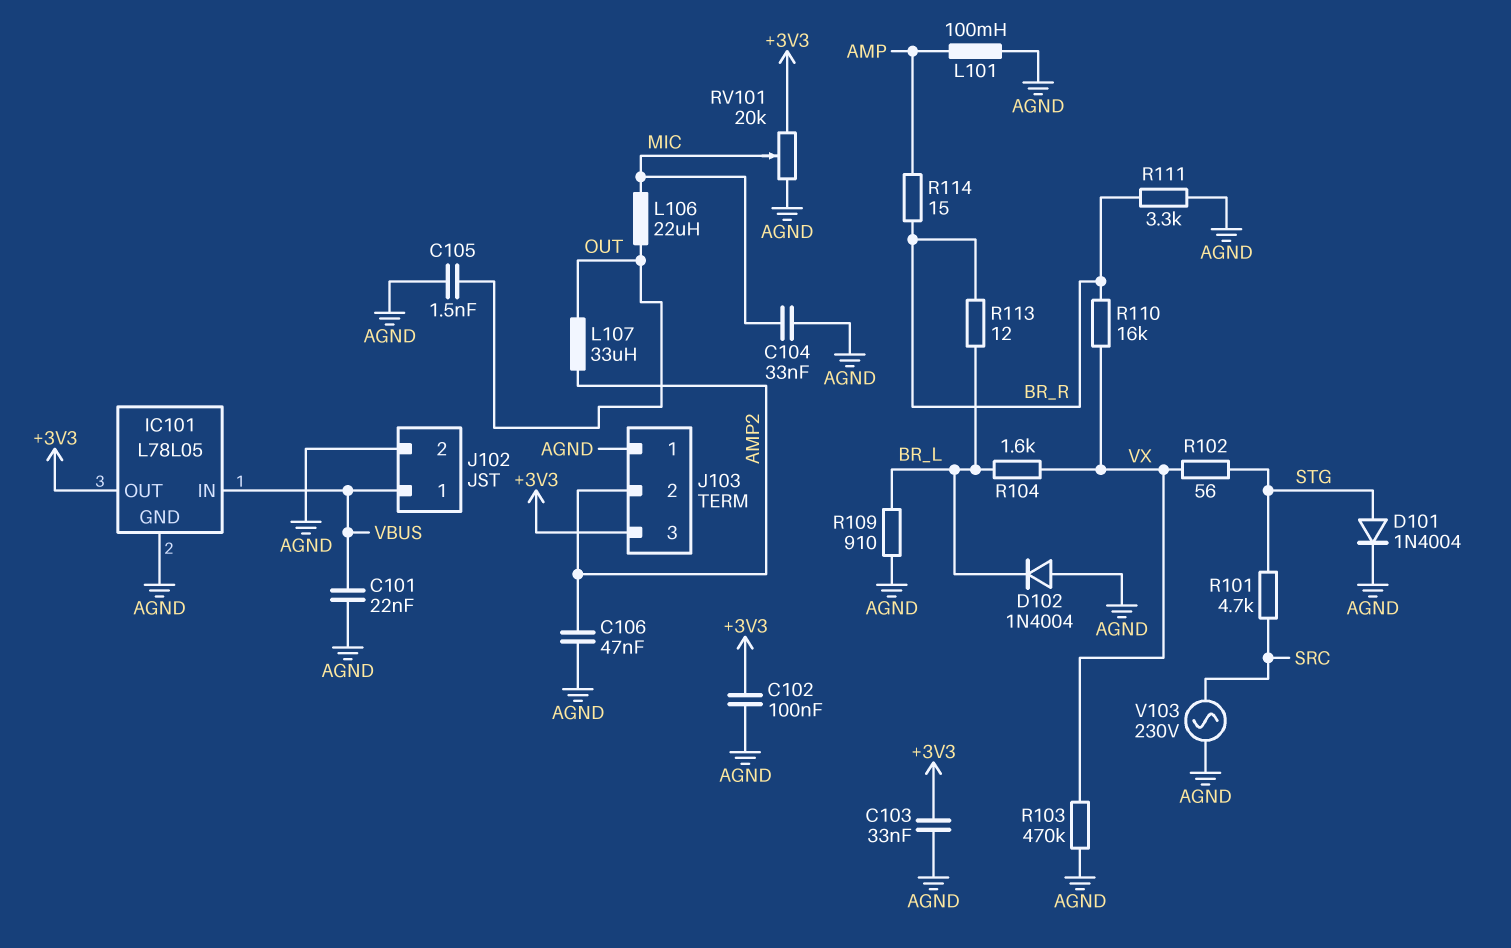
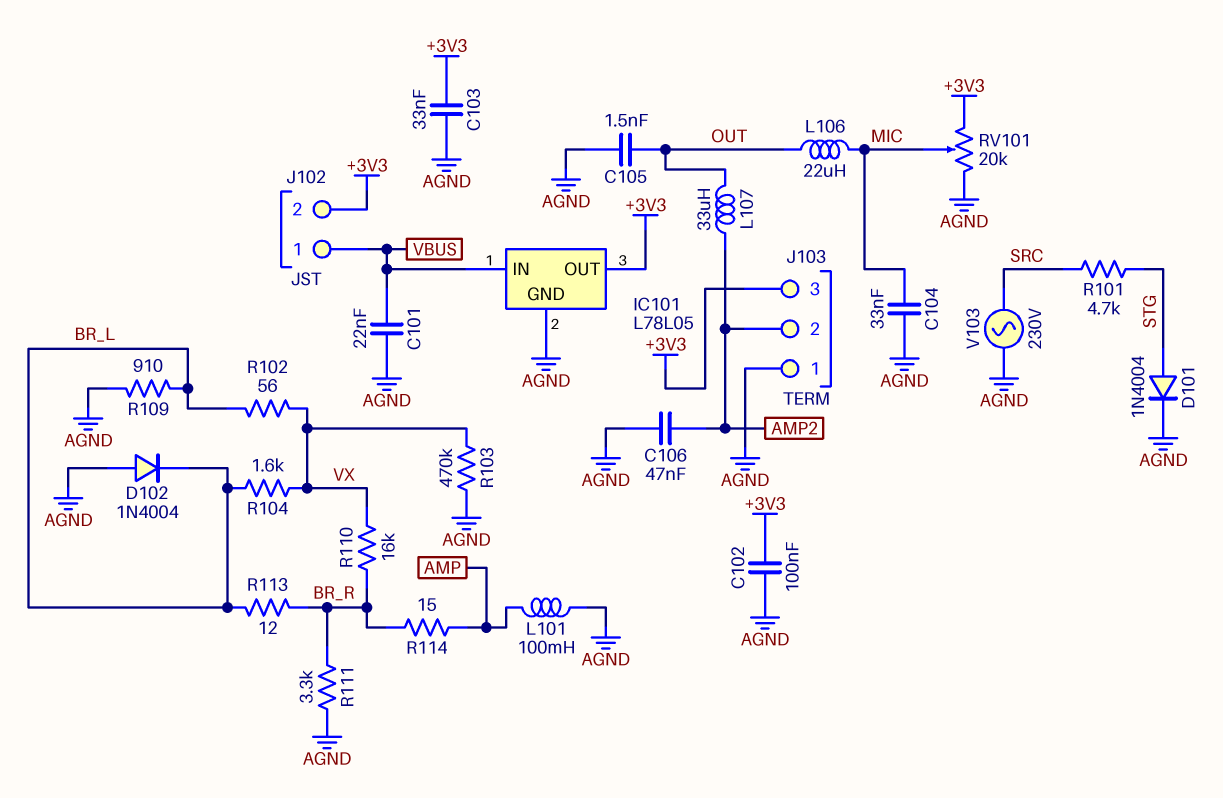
J102 pin 2: AGND -> +3V3
R102: 56 (STG, VX) -> 56 (BR_L, VX)

